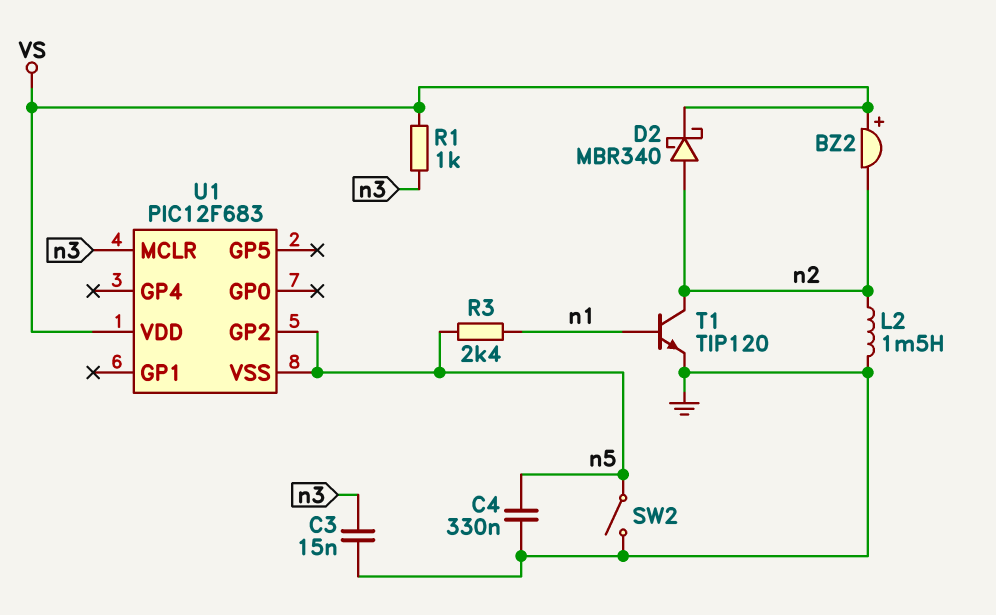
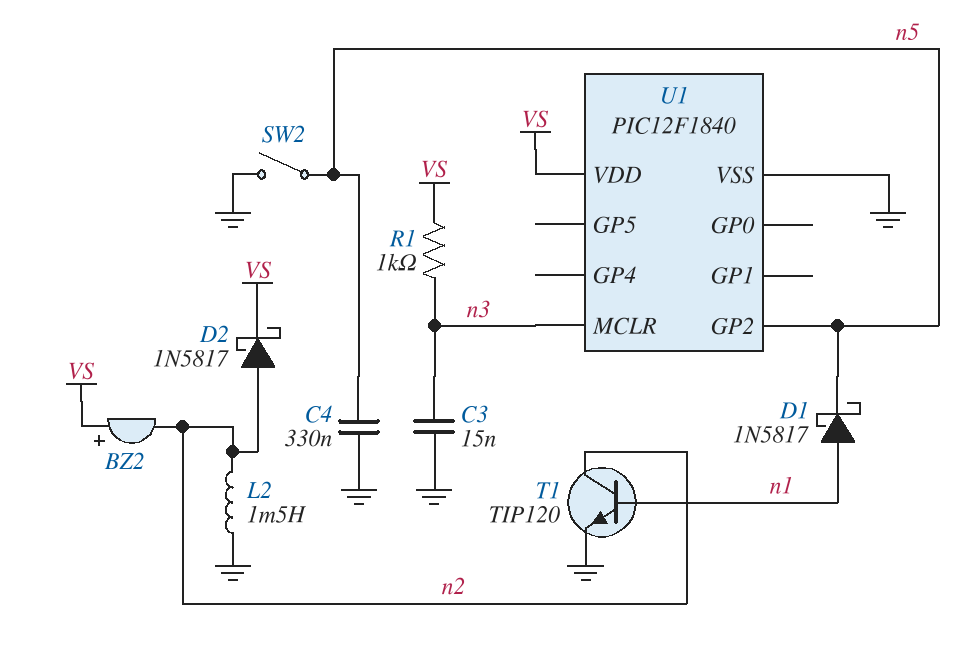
D1: none -> schottky 1N5817 (A n1, K n5)
D2: schottky MBR340 (A n2, K VS) -> schottky 1N5817 (A n2, K VS)
R3: 2.4k (n1, n5) -> none
U1: PIC12F683 -> PIC12F1840
U1 pin VSS: n5 -> GND

